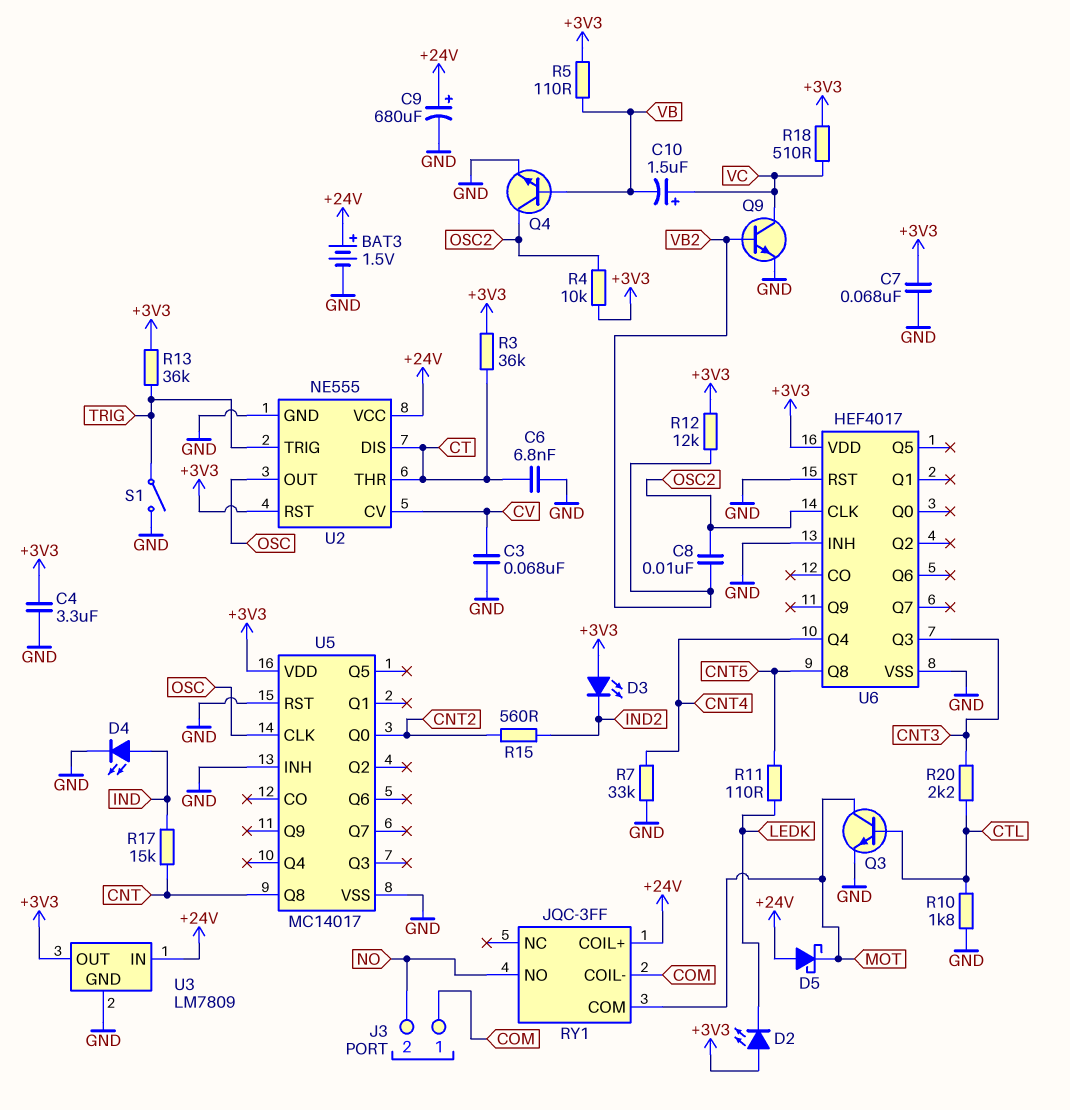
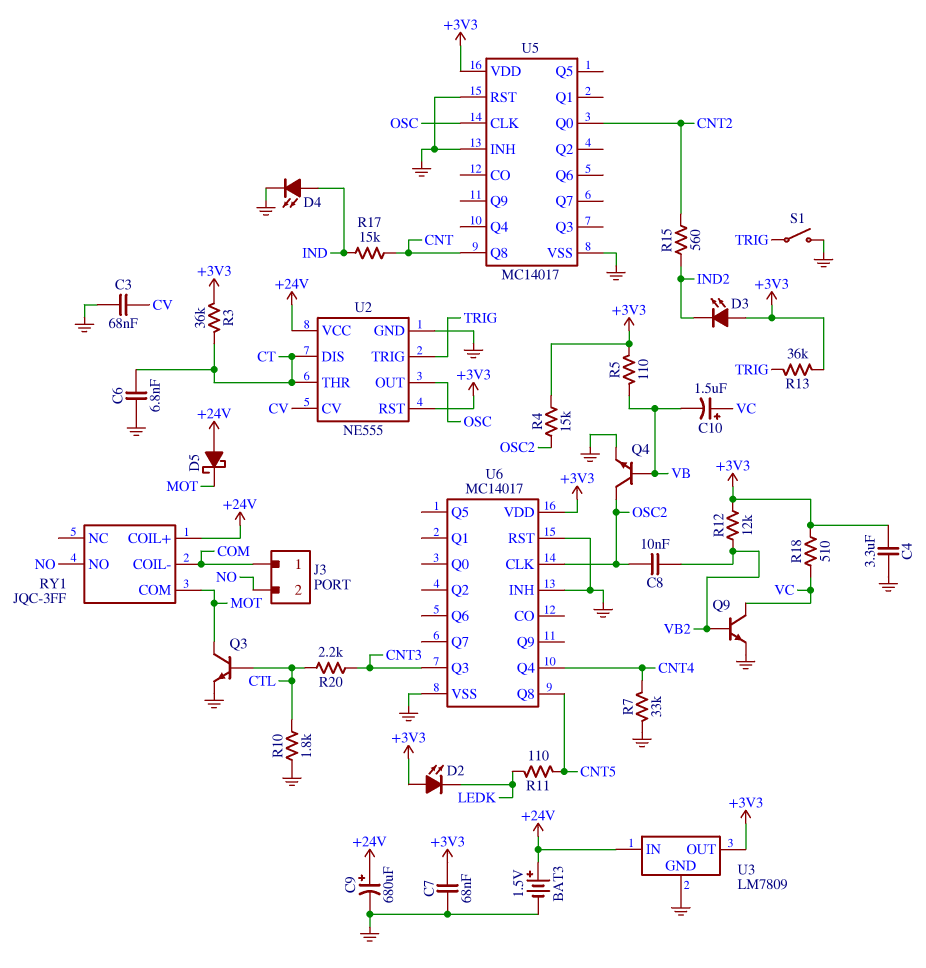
R4: 10k (+3V3, OSC2) -> 15k (+3V3, OSC2)
U6: HEF4017 -> MC14017

